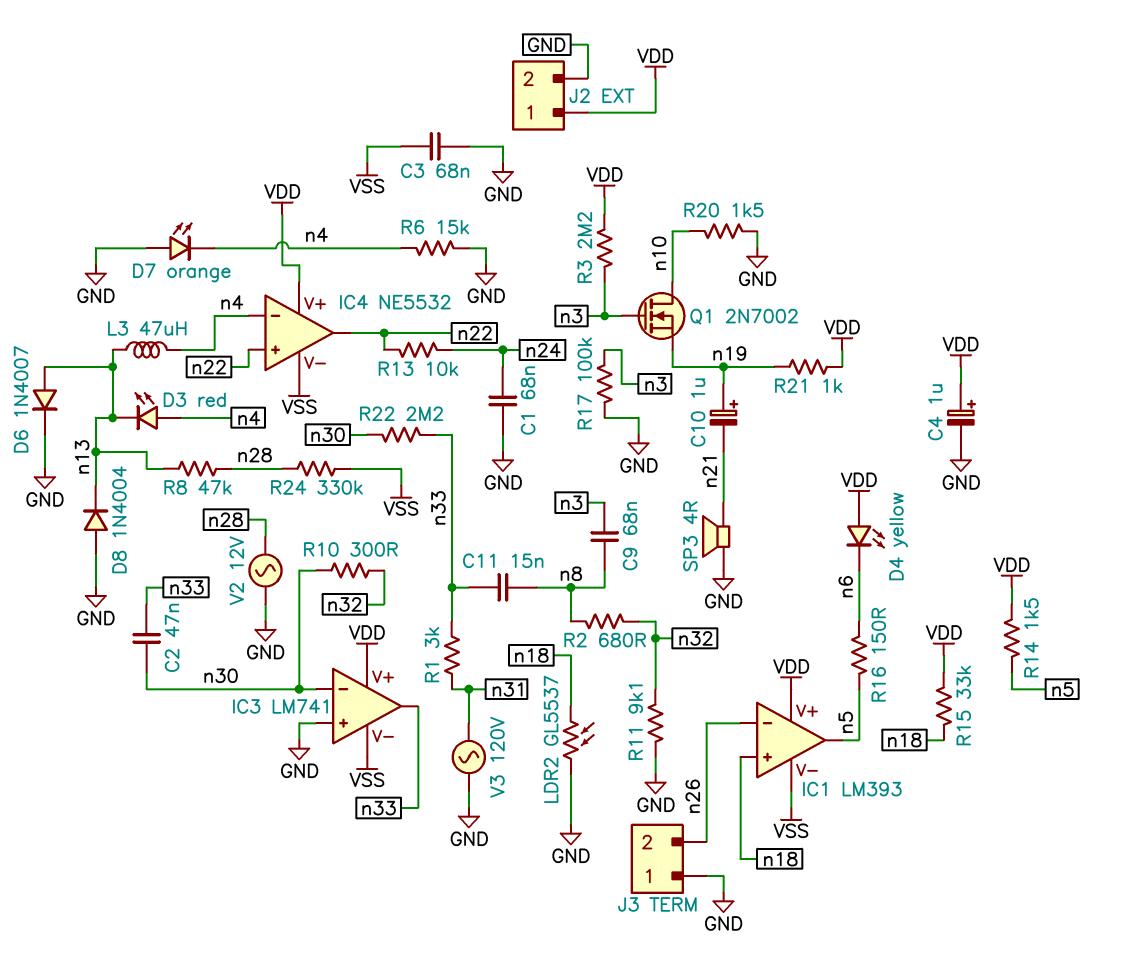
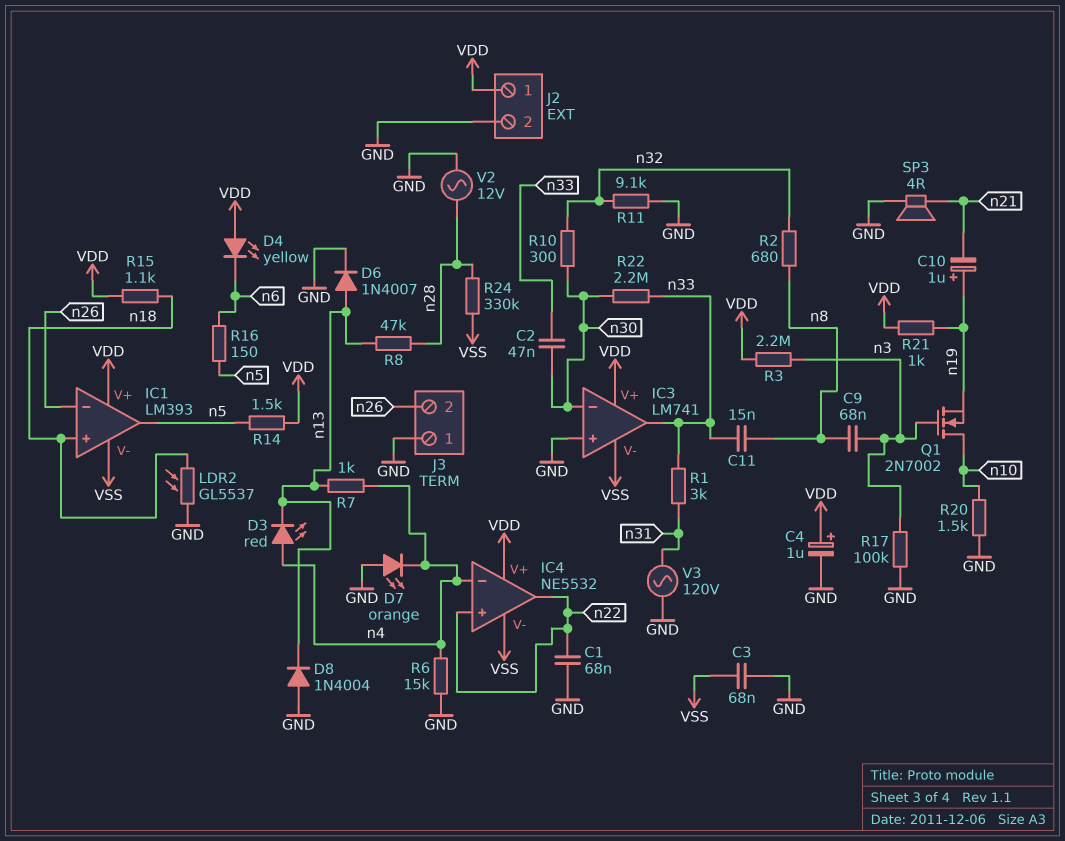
C1: 68nF (GND, n24) -> 68nF (GND, n22)
L3: 47uH (n4, n13) -> none
R7: none -> 1k (n4, n13)
R13: 10k (n22, n24) -> none
R15: 33k (VDD, n18) -> 1.1k (VDD, n18)

